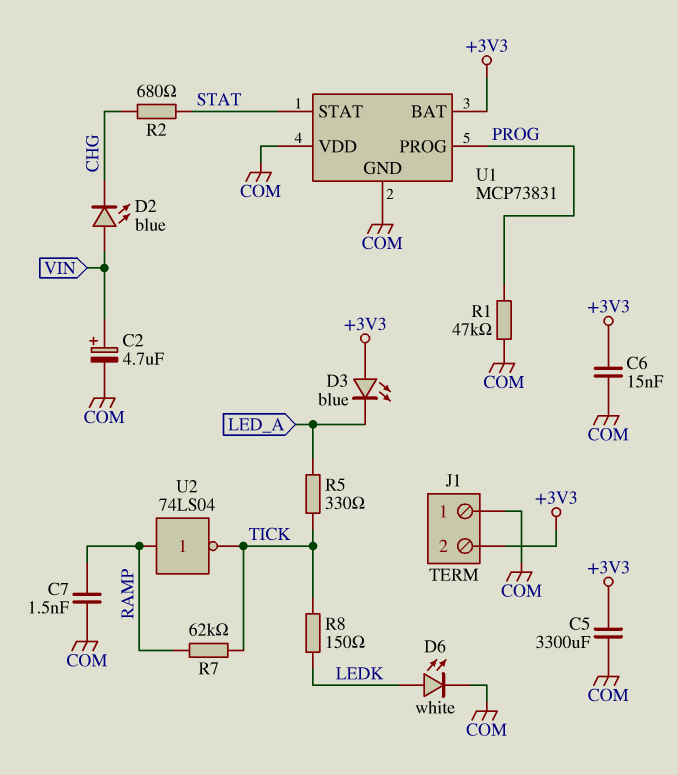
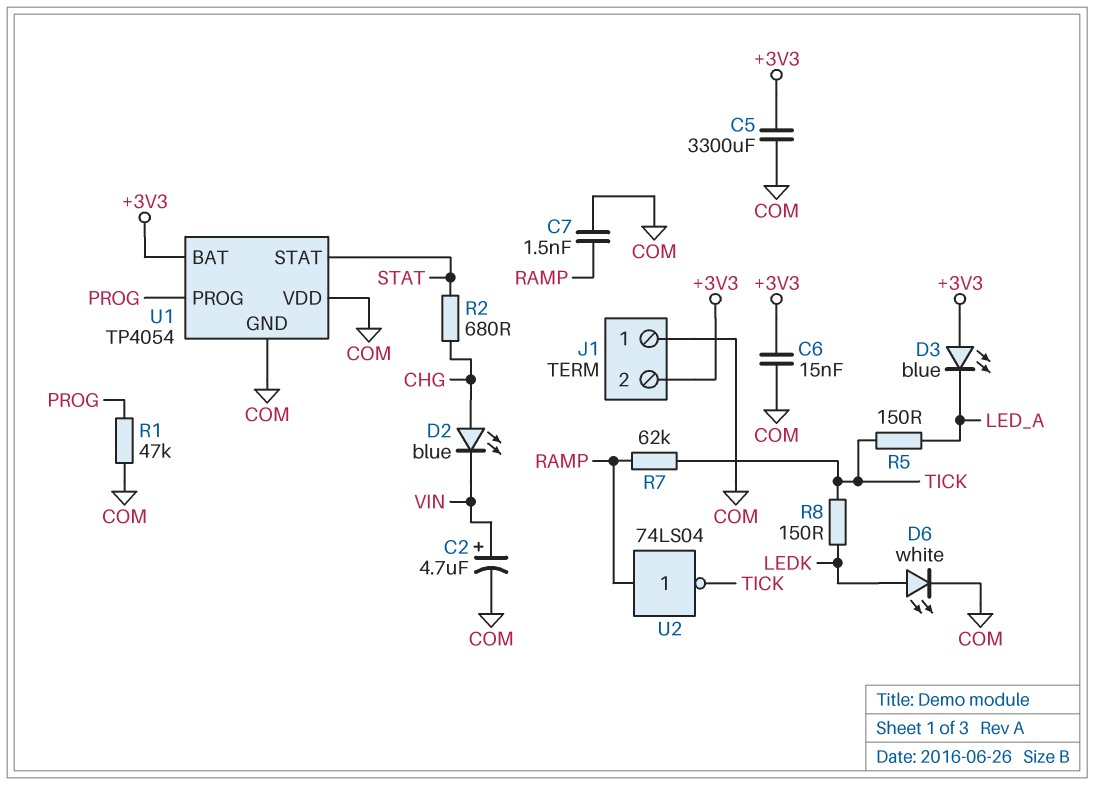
D2: LED blue (A VIN, K CHG) -> LED blue (A CHG, K VIN)
R5: 330 (LED_A, TICK) -> 150 (LED_A, TICK)
U1: MCP73831 -> TP4054

